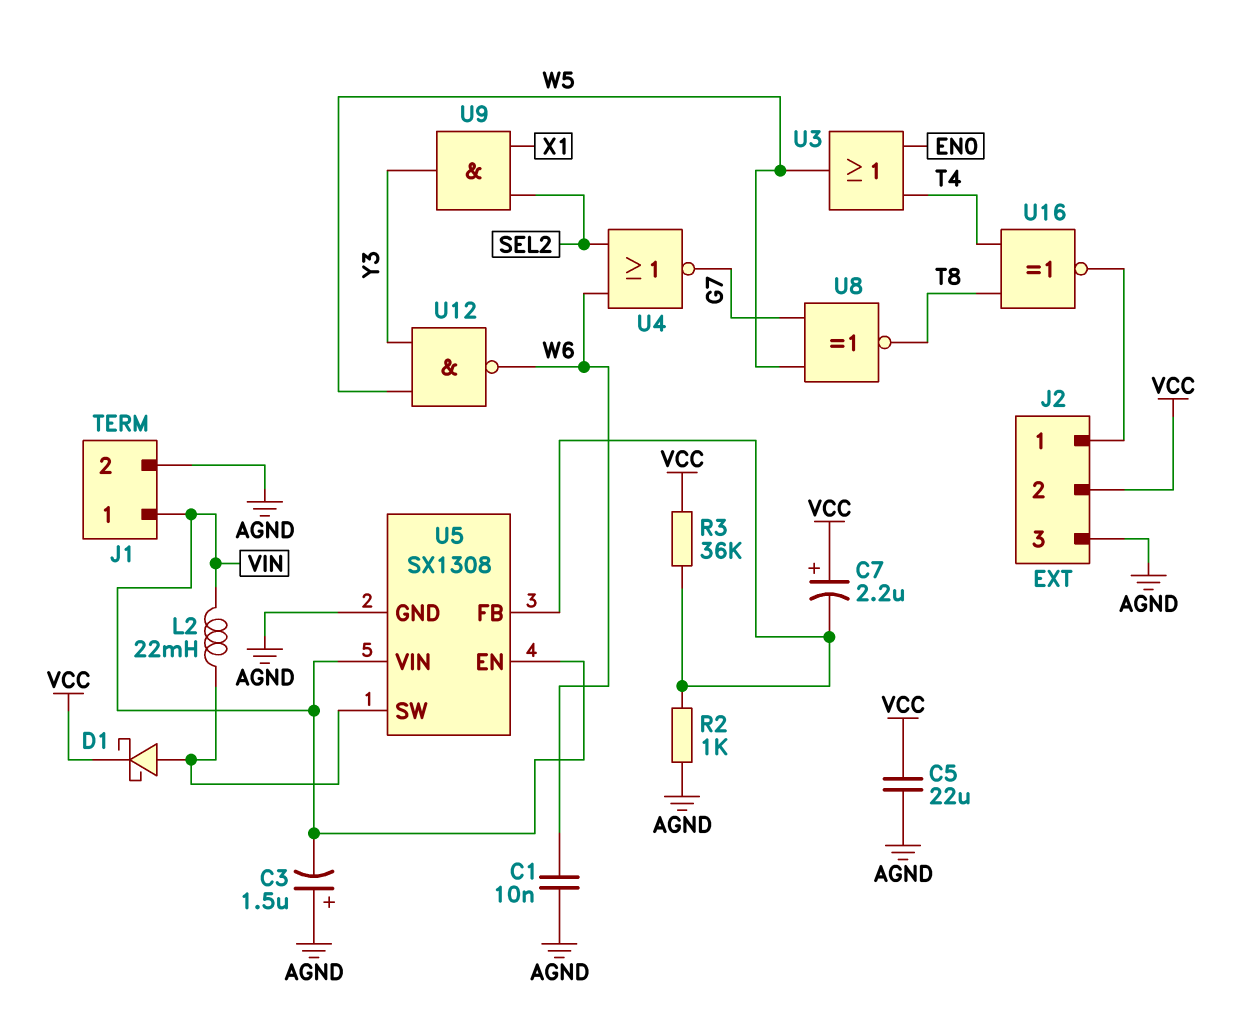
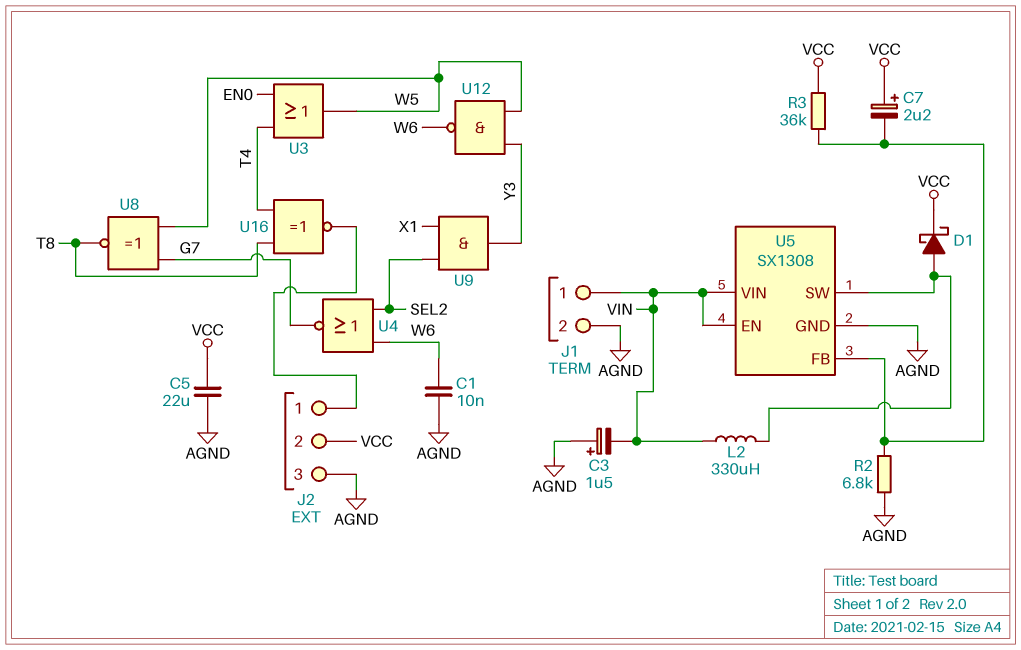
L2: 22mH (U5/SW, VIN) -> 330uH (U5/SW, VIN)
R2: 1k (AGND, U5/FB) -> 6.8k (AGND, U5/FB)

